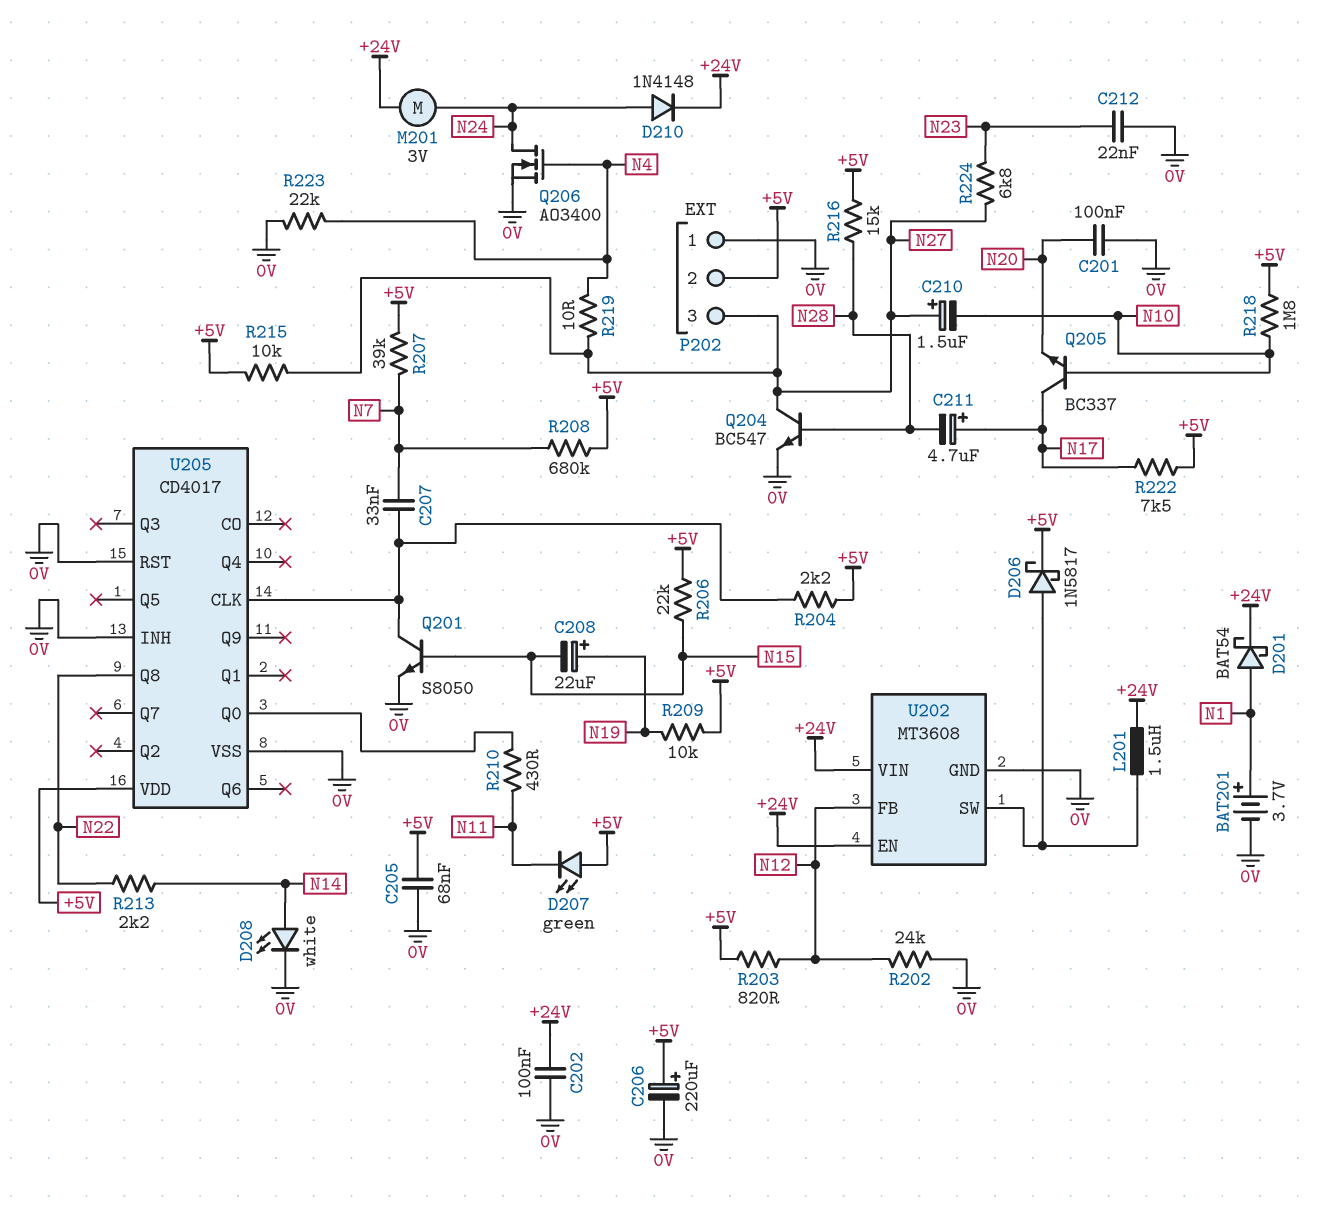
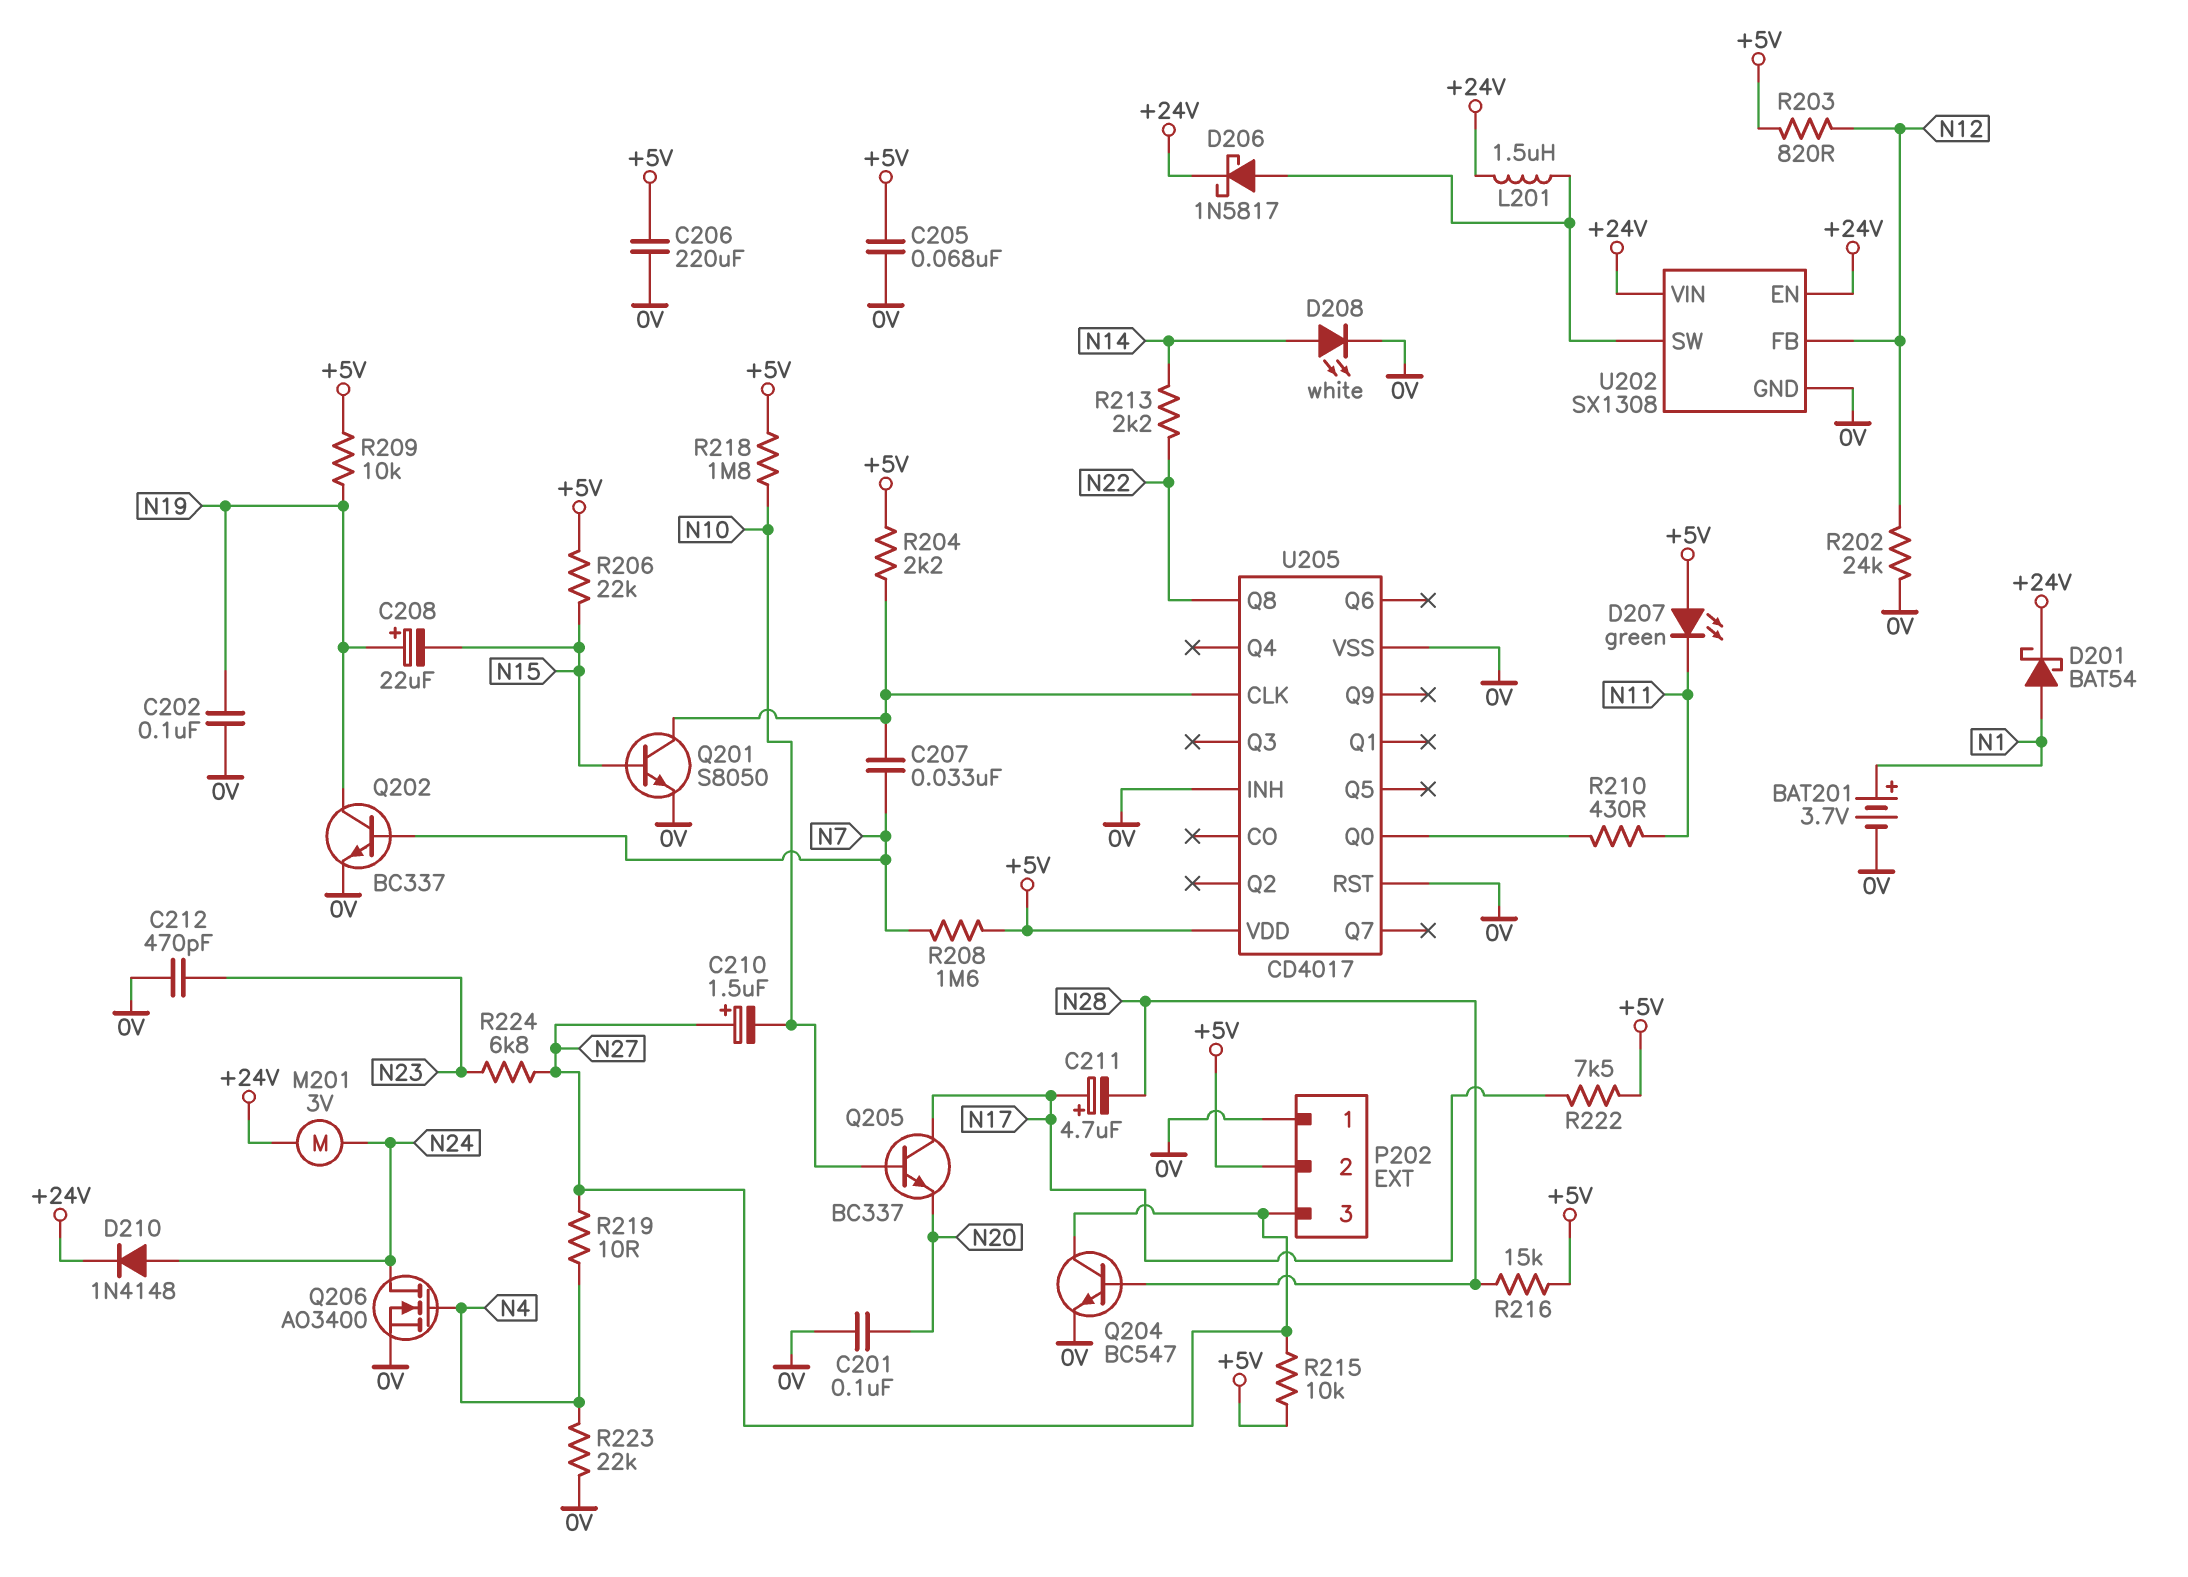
C202: 100nF (+24V, 0V) -> 100nF (0V, N19)
C206: 220uF (plus +5V, minus 0V) -> 220uF (+5V, 0V)
C212: 22nF (0V, N23) -> 470pF (0V, N23)
D206: schottky 1N5817 (A U202/SW, K +5V) -> schottky 1N5817 (A U202/SW, K +24V)
Q202: none -> NPN BC337 (B N7, C N19, E 0V)
R207: 39k (+5V, N7) -> none
R208: 680k (+5V, N7) -> 1.6M (+5V, N7)
U202: MT3608 -> SX1308

